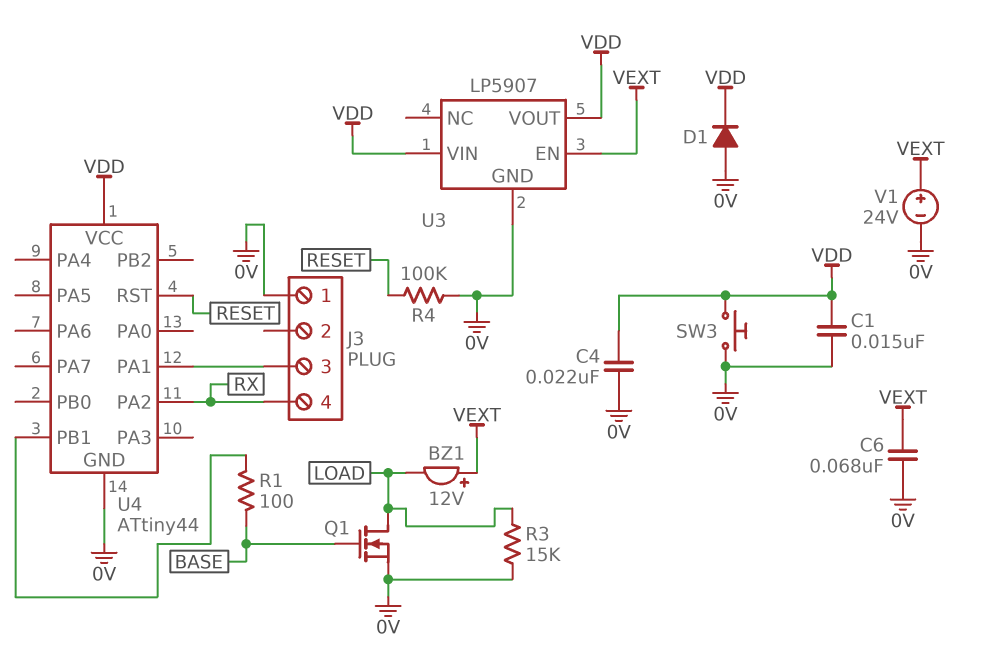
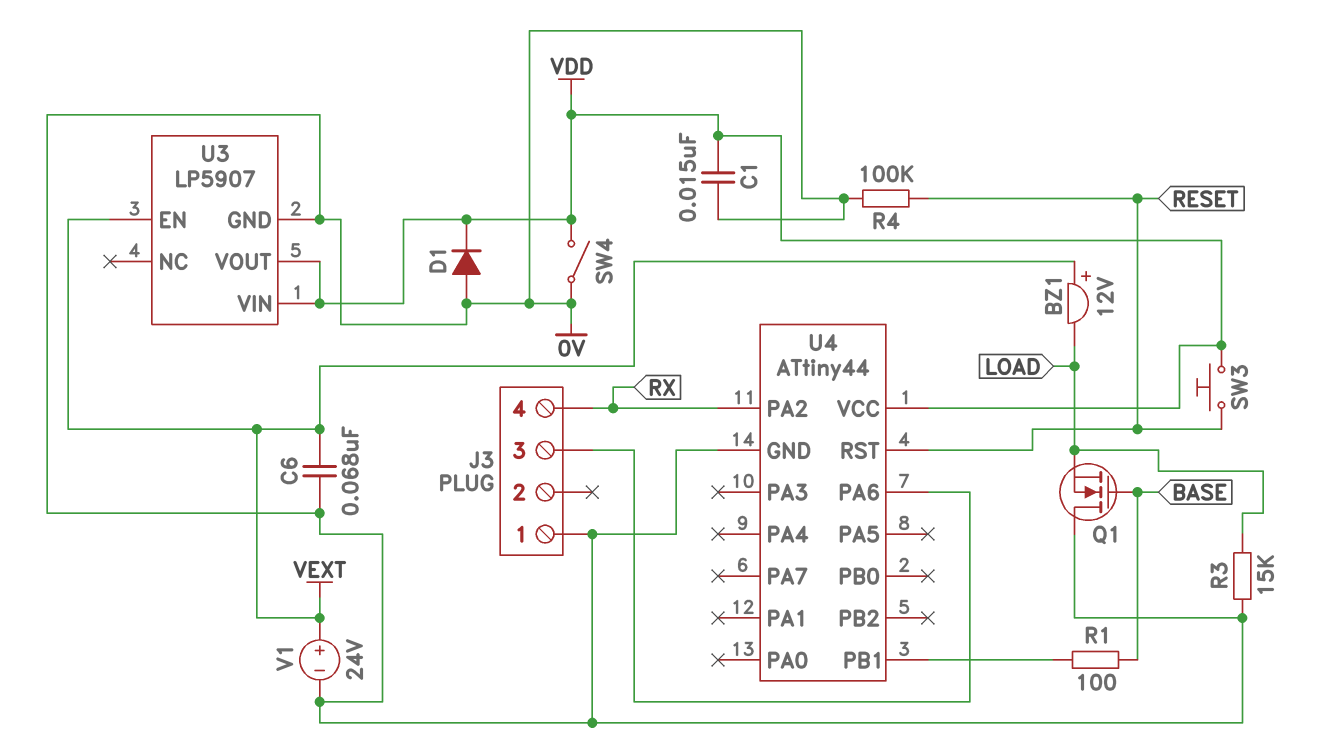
C4: 22nF (0V, VDD) -> none
Q1: NMOS (G BASE, D LOAD, S 0V) -> NMOS (G BASE, D 0V, S LOAD)
SW3: button (0V, VDD) -> button (RESET, VDD)
SW4: none -> switch (0V, VDD)
U4 pin PA1: J3/3 -> none
U4 pin PA6: none -> J3/3

